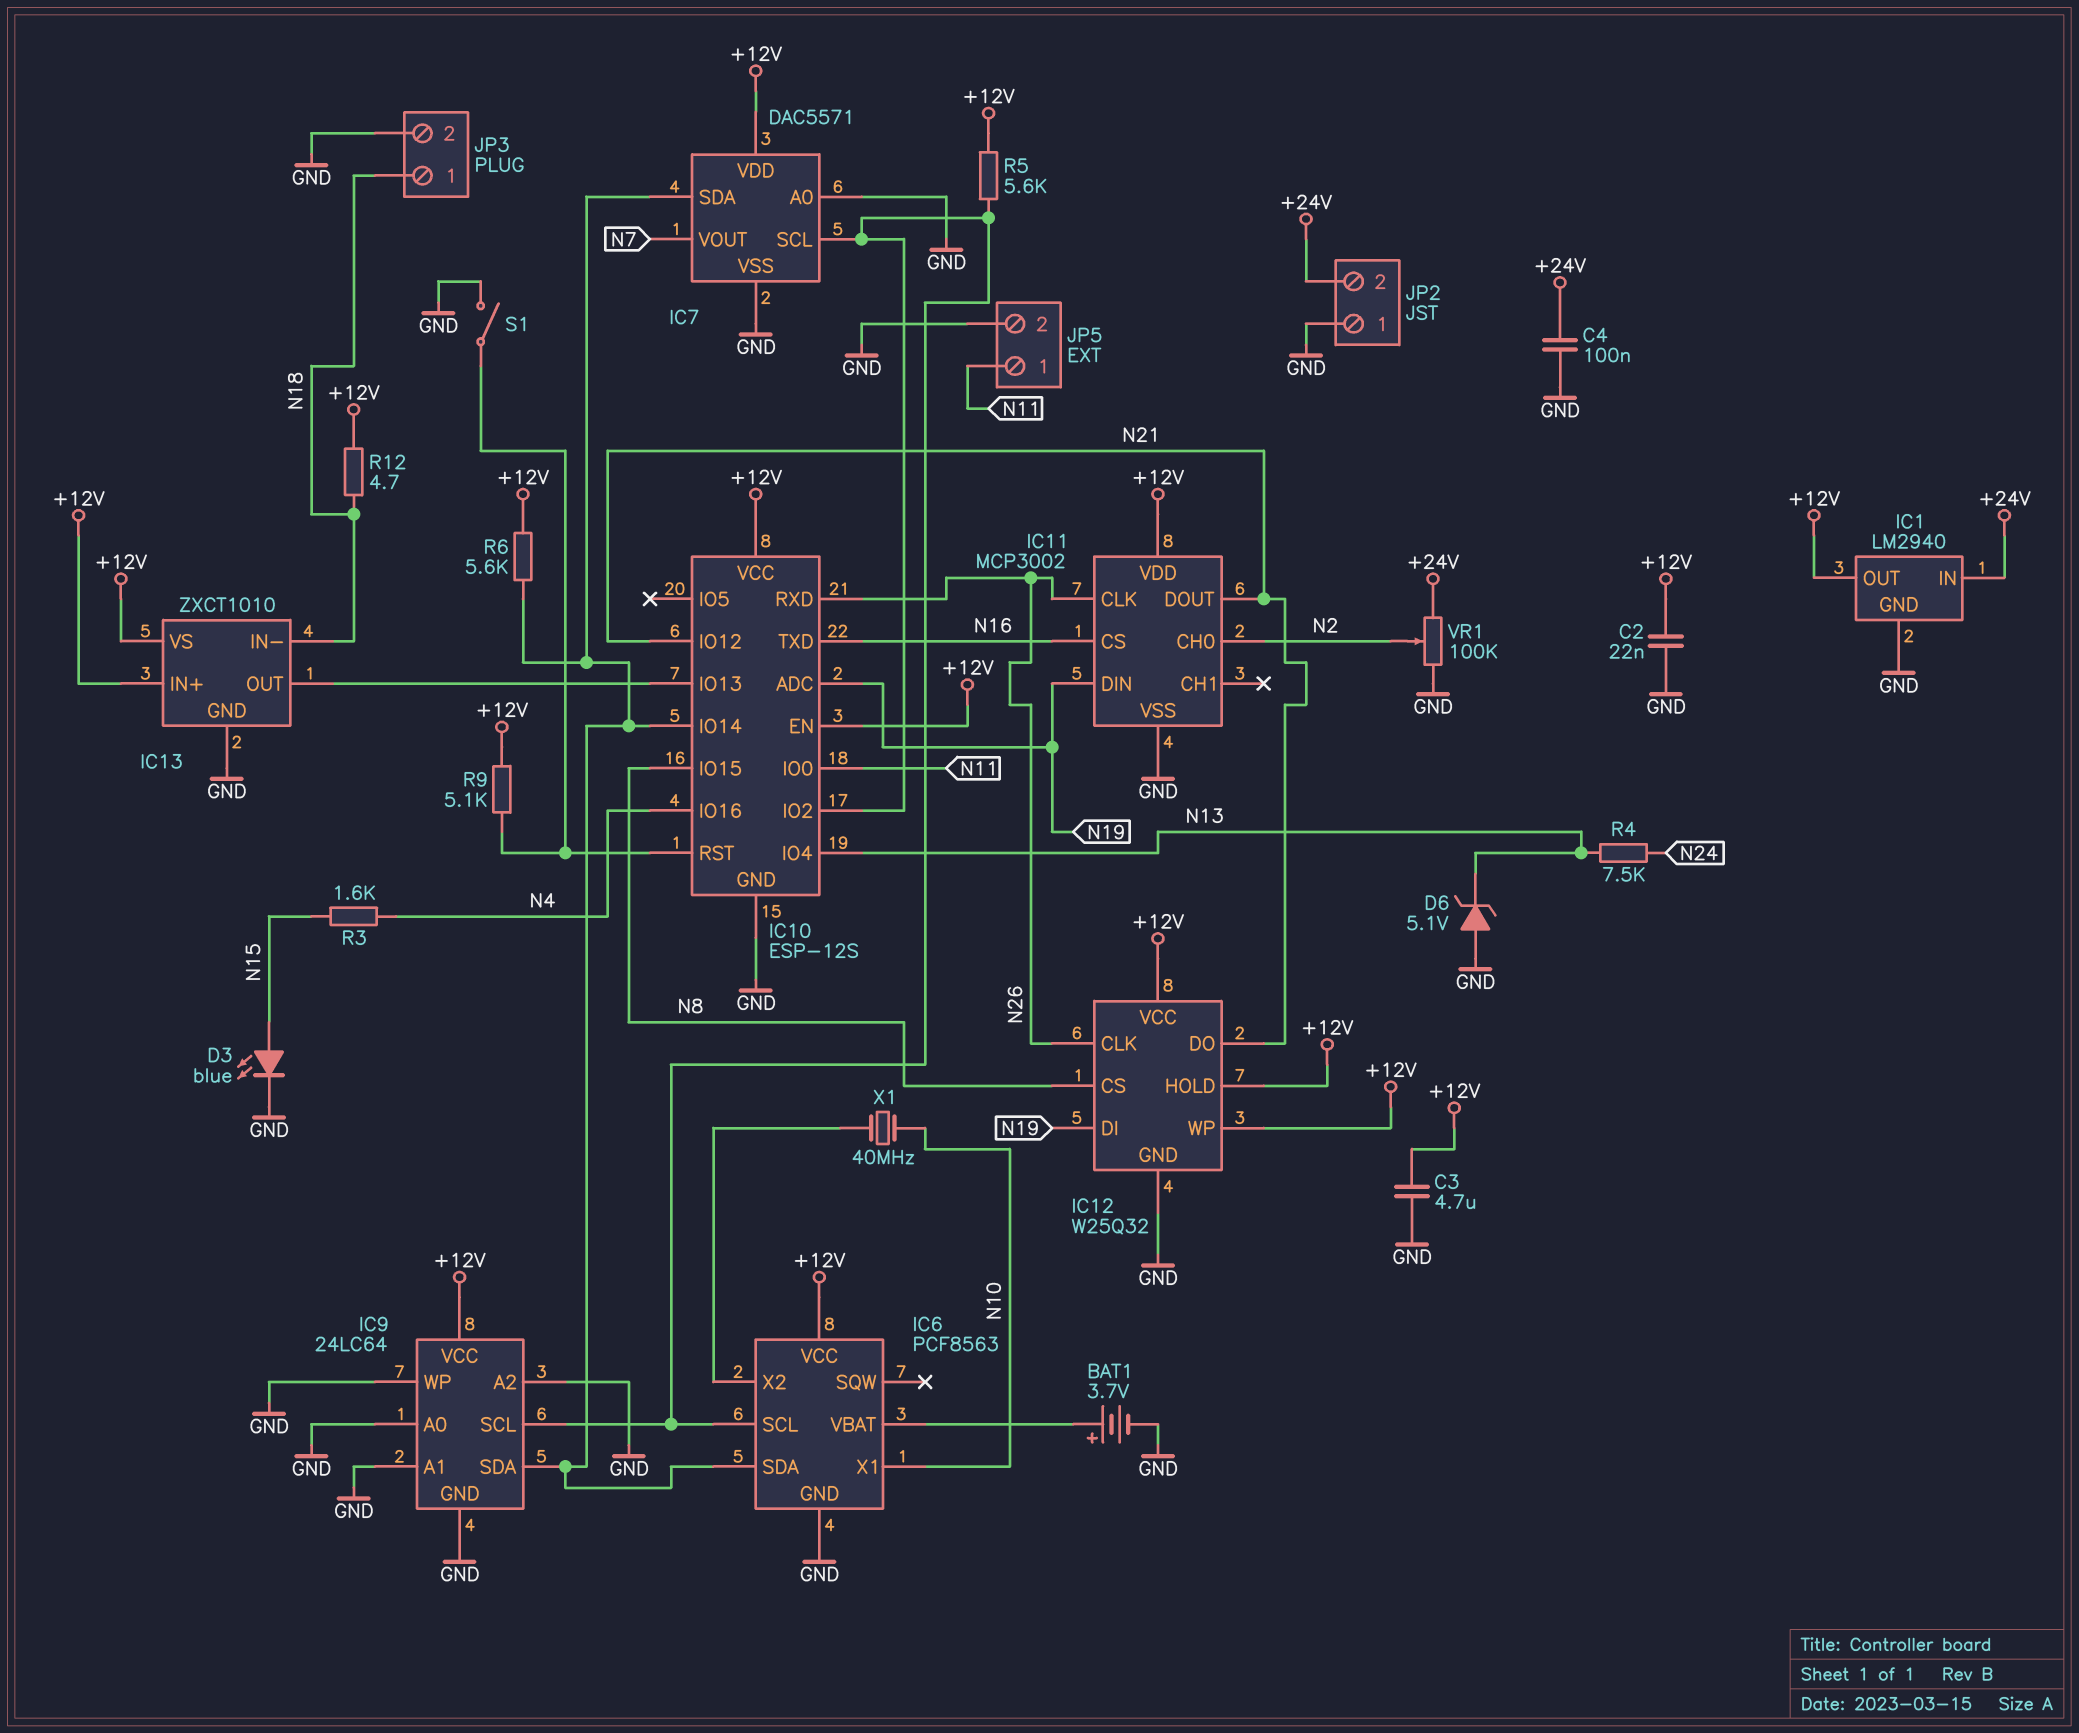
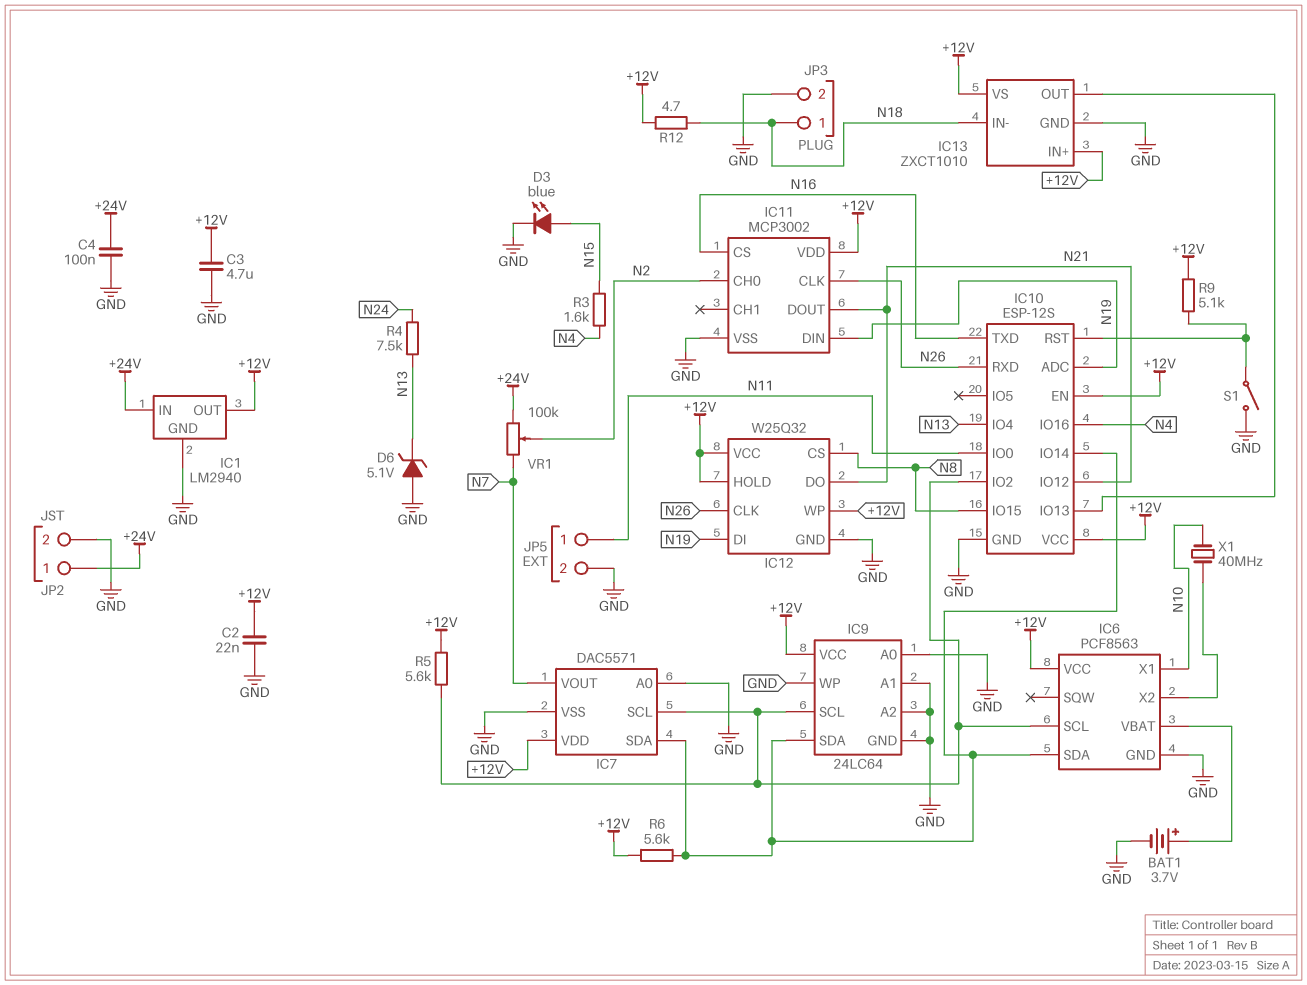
JP2 pin 1: GND -> +24V
JP2 pin 2: +24V -> GND
VR1: 100k (+24V, GND, wiper N2) -> 100k (+24V, N7, wiper N2)

